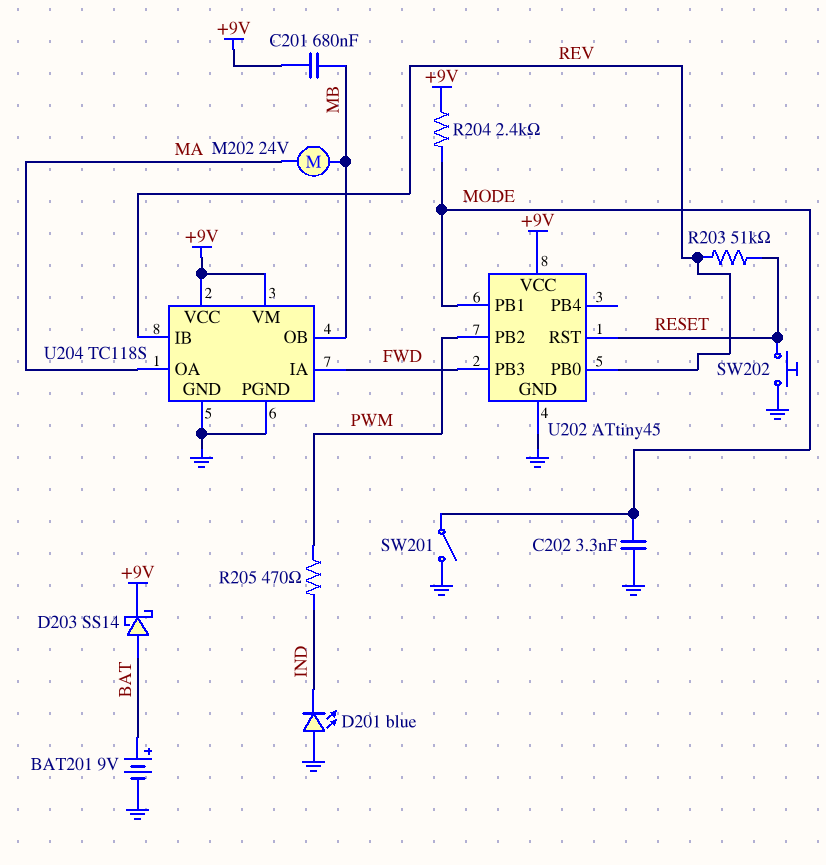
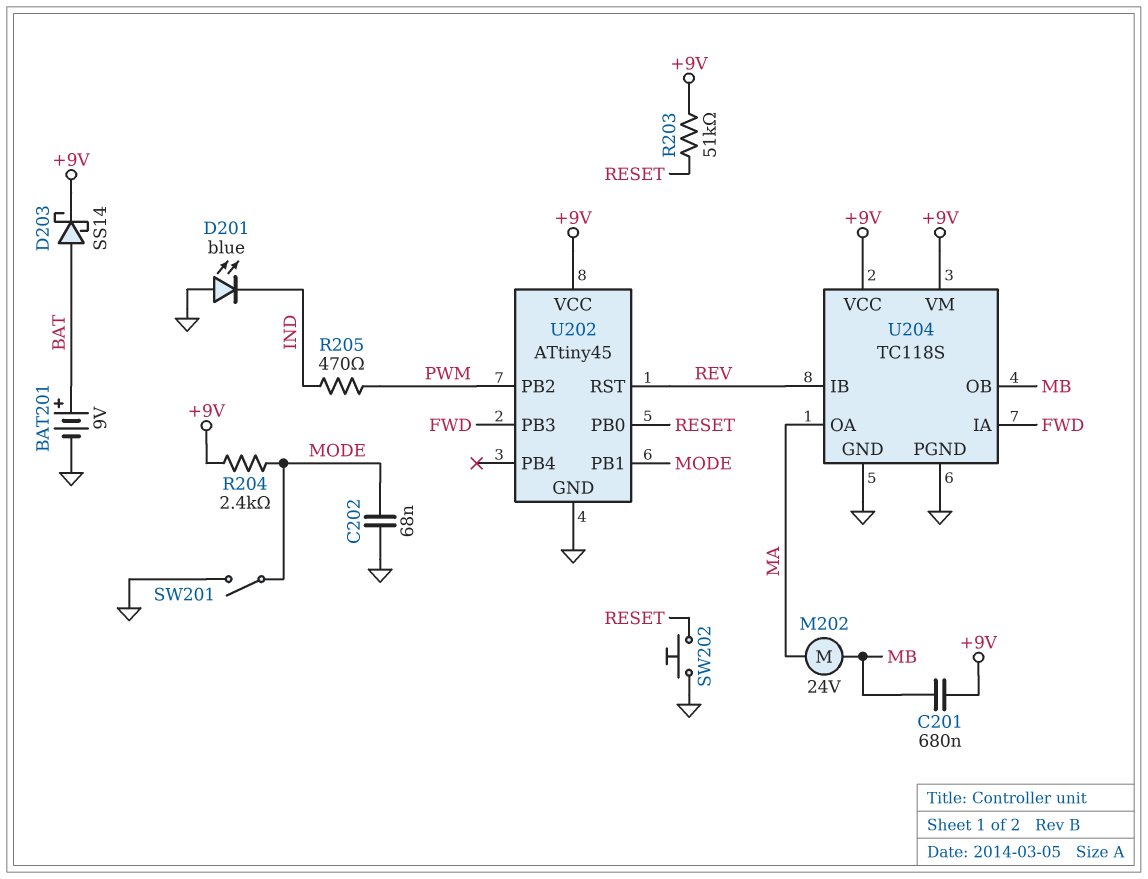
C202: 3.3nF (GND, MODE) -> 68nF (GND, MODE)
R203: 51k (RESET, REV) -> 51k (+9V, RESET)
U202 pin PB0: REV -> RESET
U202 pin RST: RESET -> REV

